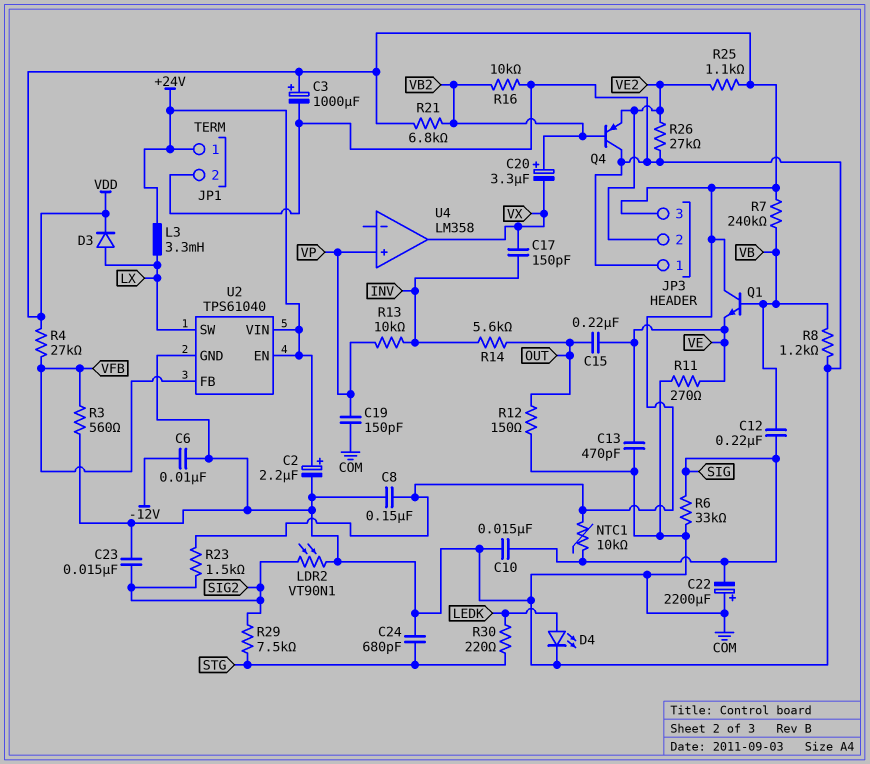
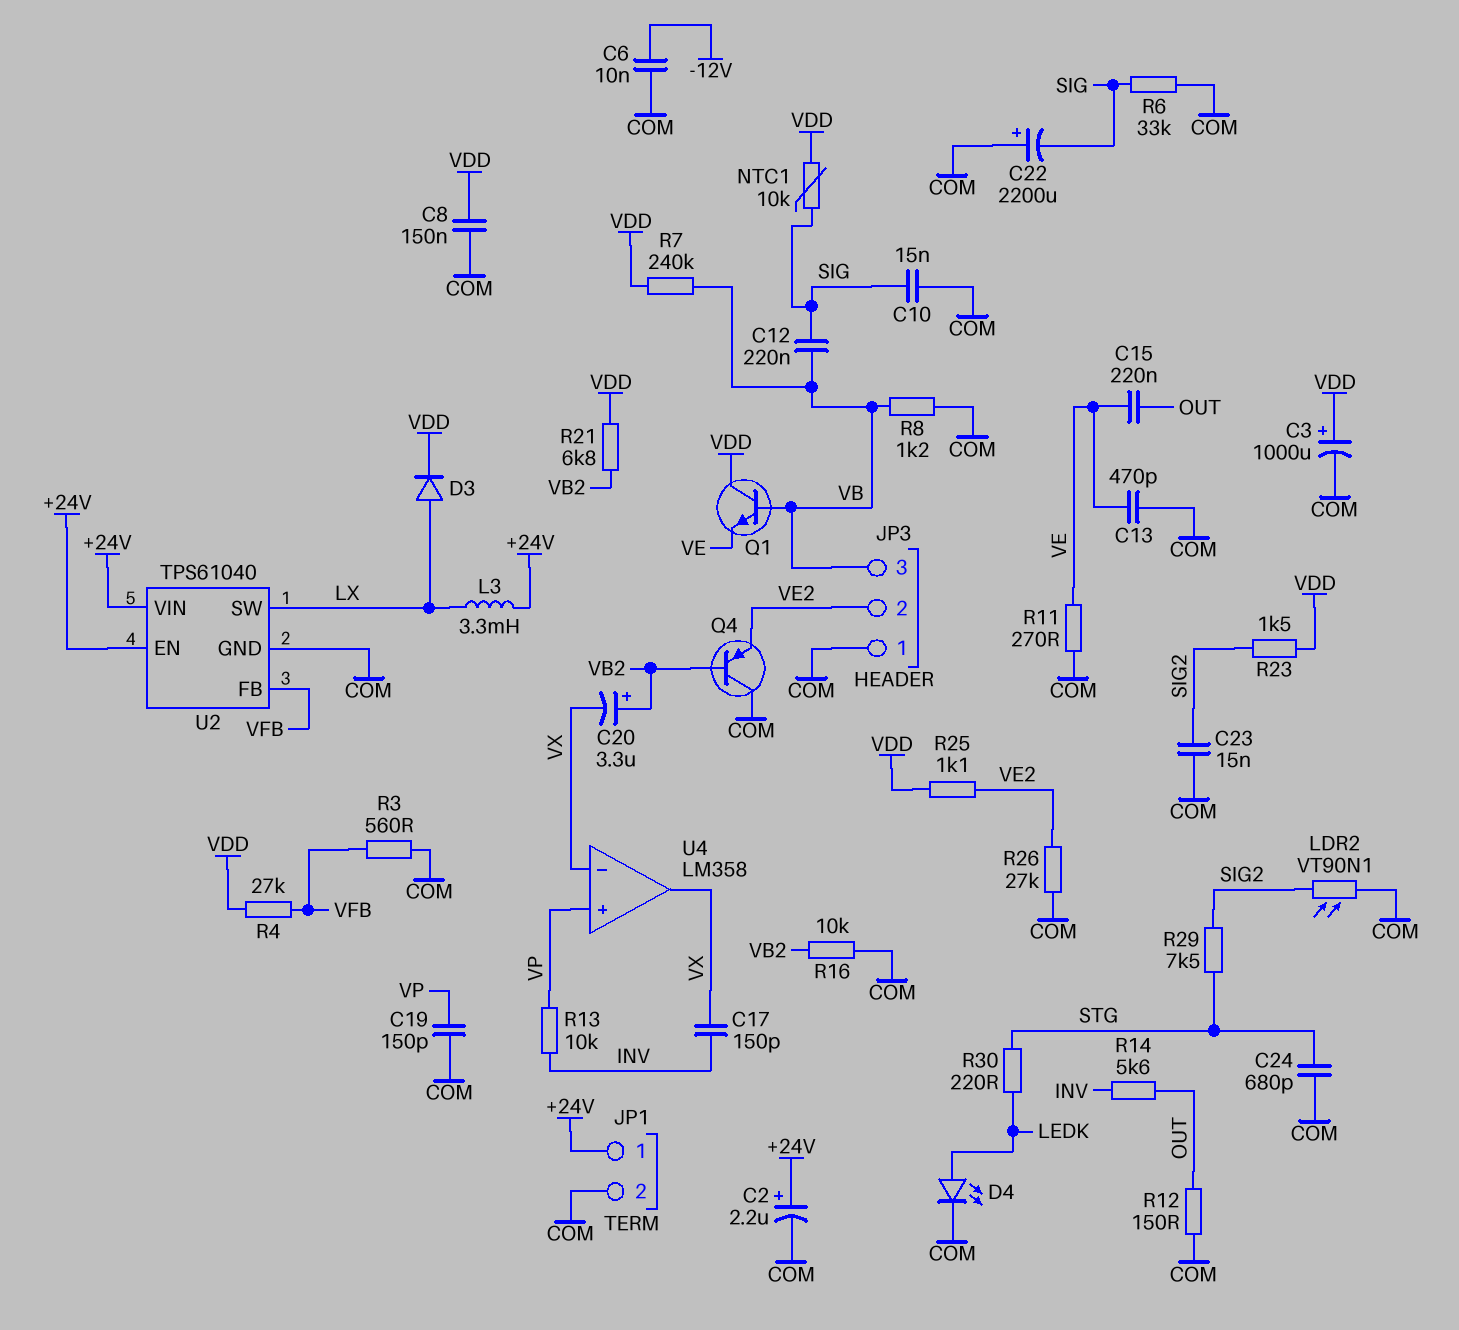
JP3 pin 3: VDD -> VB
U4 pin in-: none -> VX

